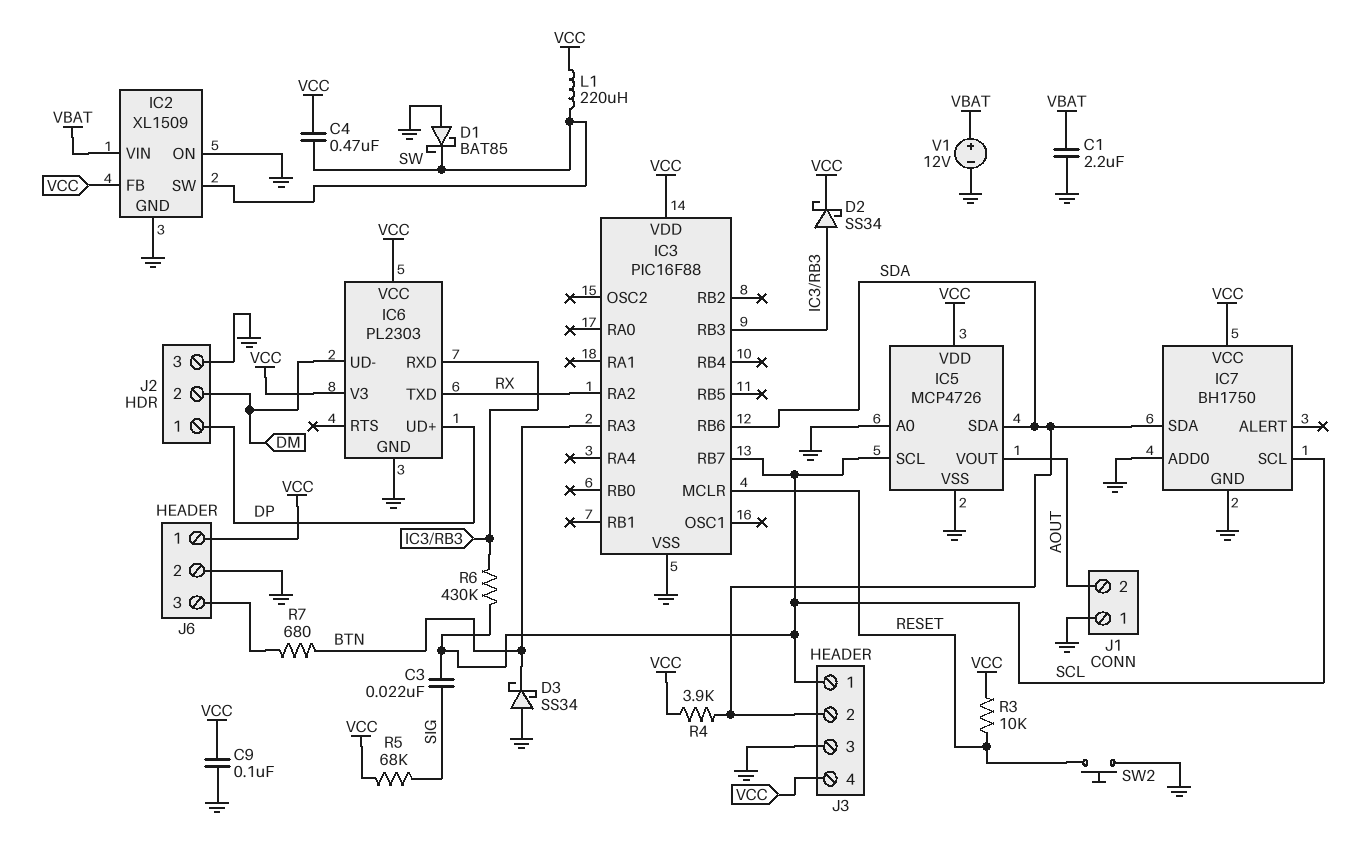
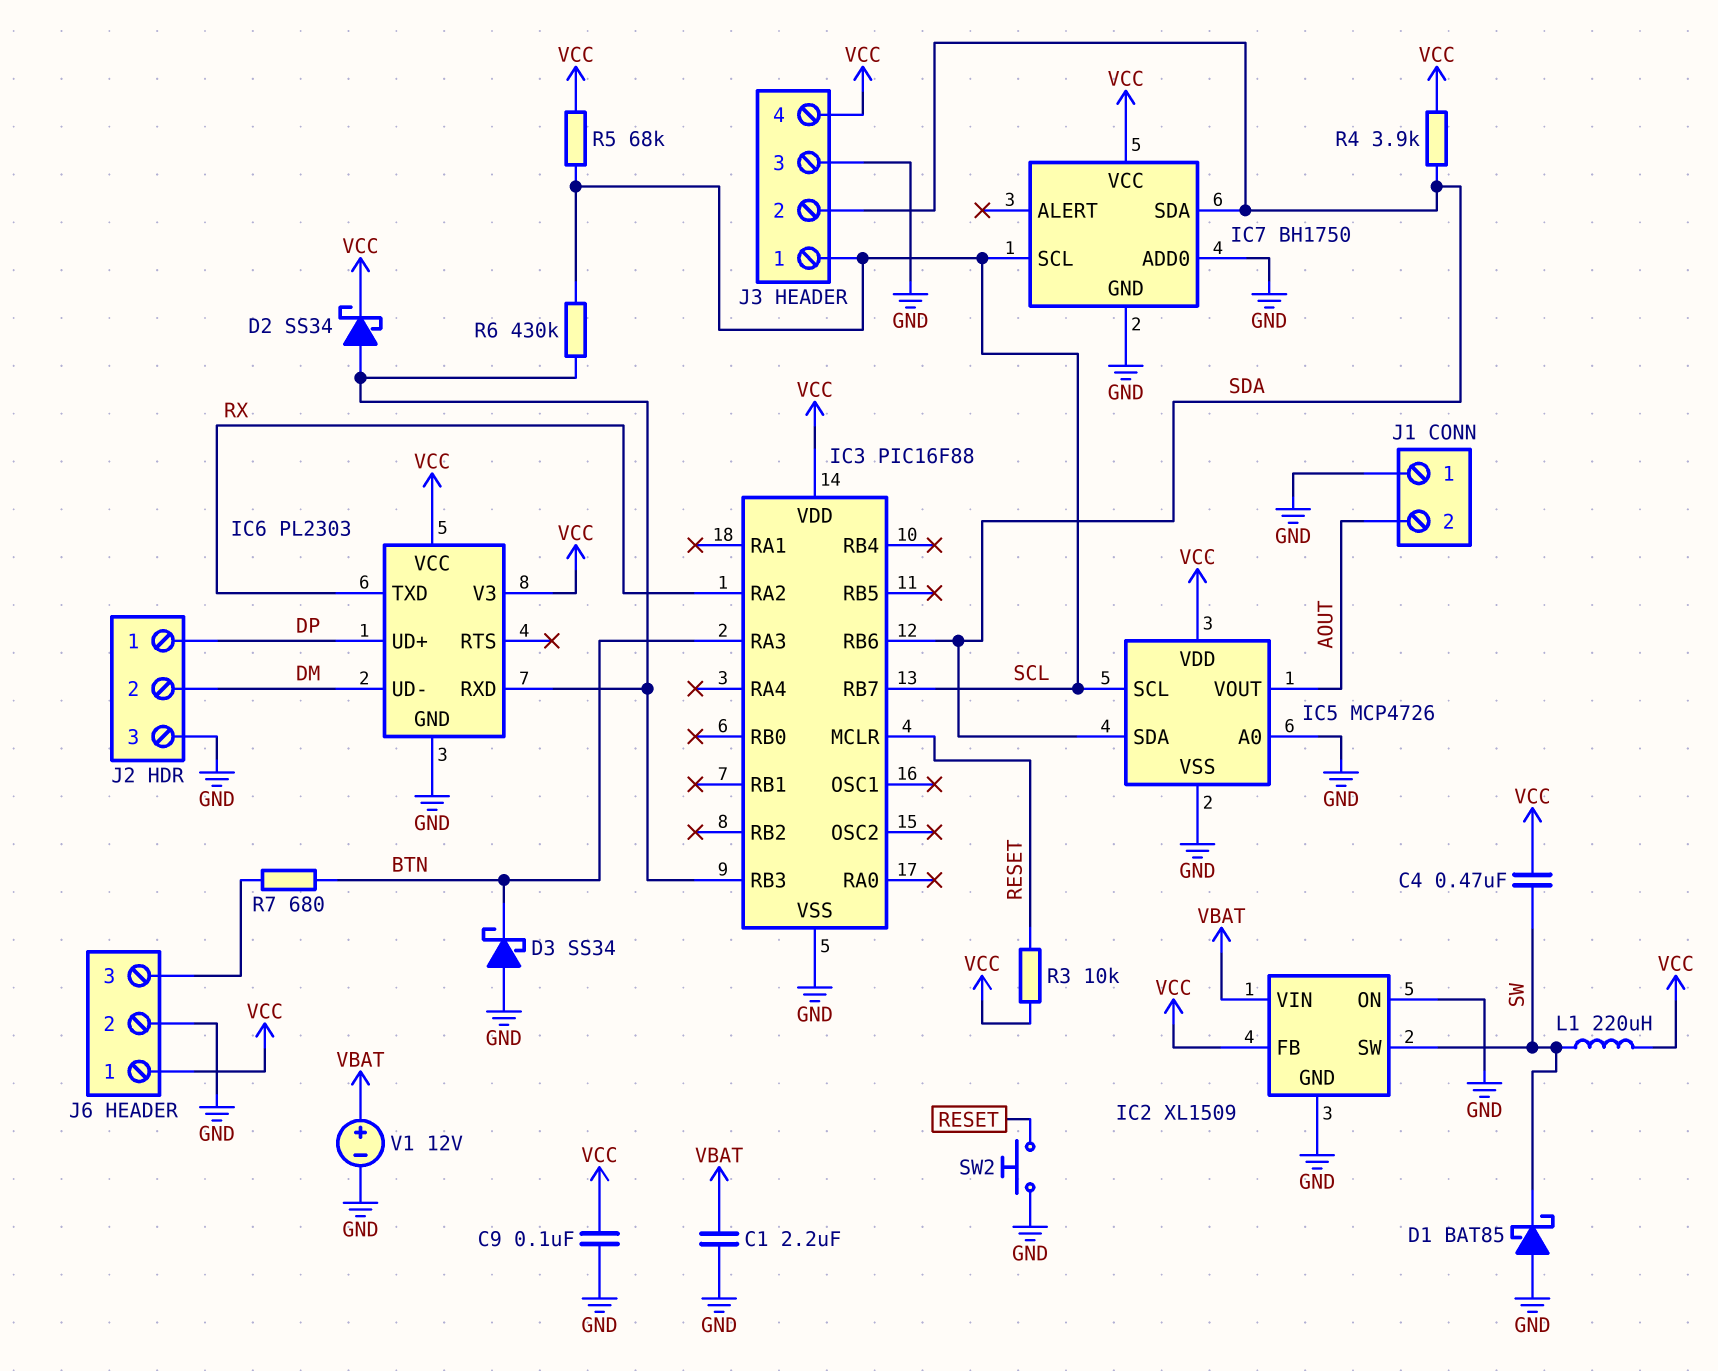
C3: 22nF (SCL, SIG) -> none
R5: 68k (SIG, VCC) -> 68k (SCL, VCC)

